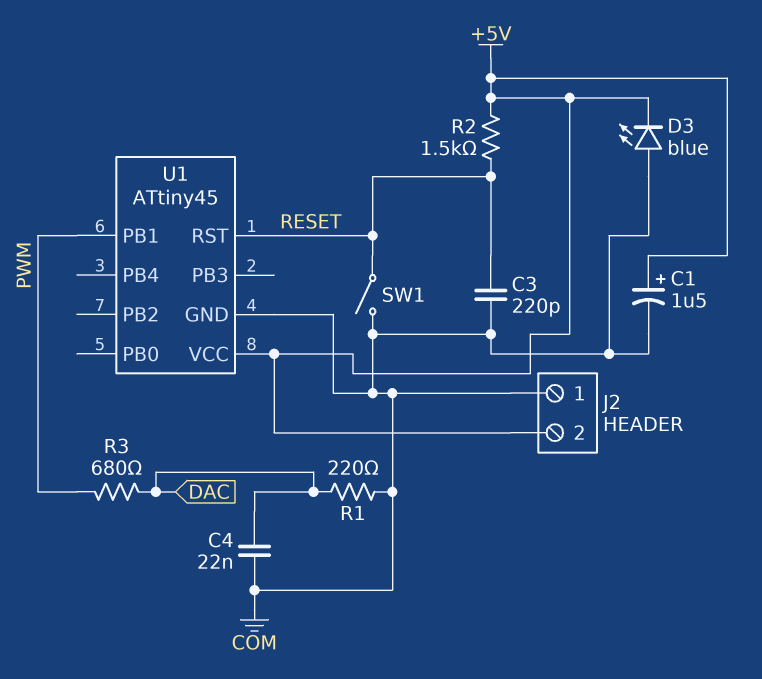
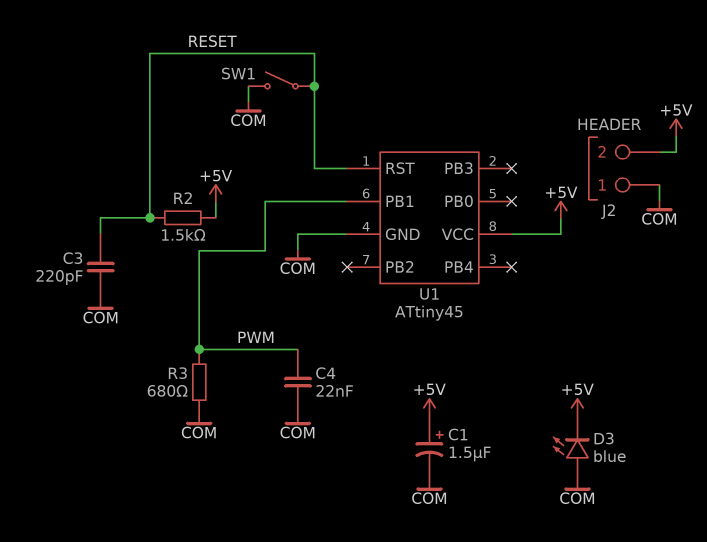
C4: 22nF (COM, DAC) -> 22nF (COM, PWM)
R1: 220 (COM, DAC) -> none
R3: 680 (DAC, PWM) -> 680 (COM, PWM)

